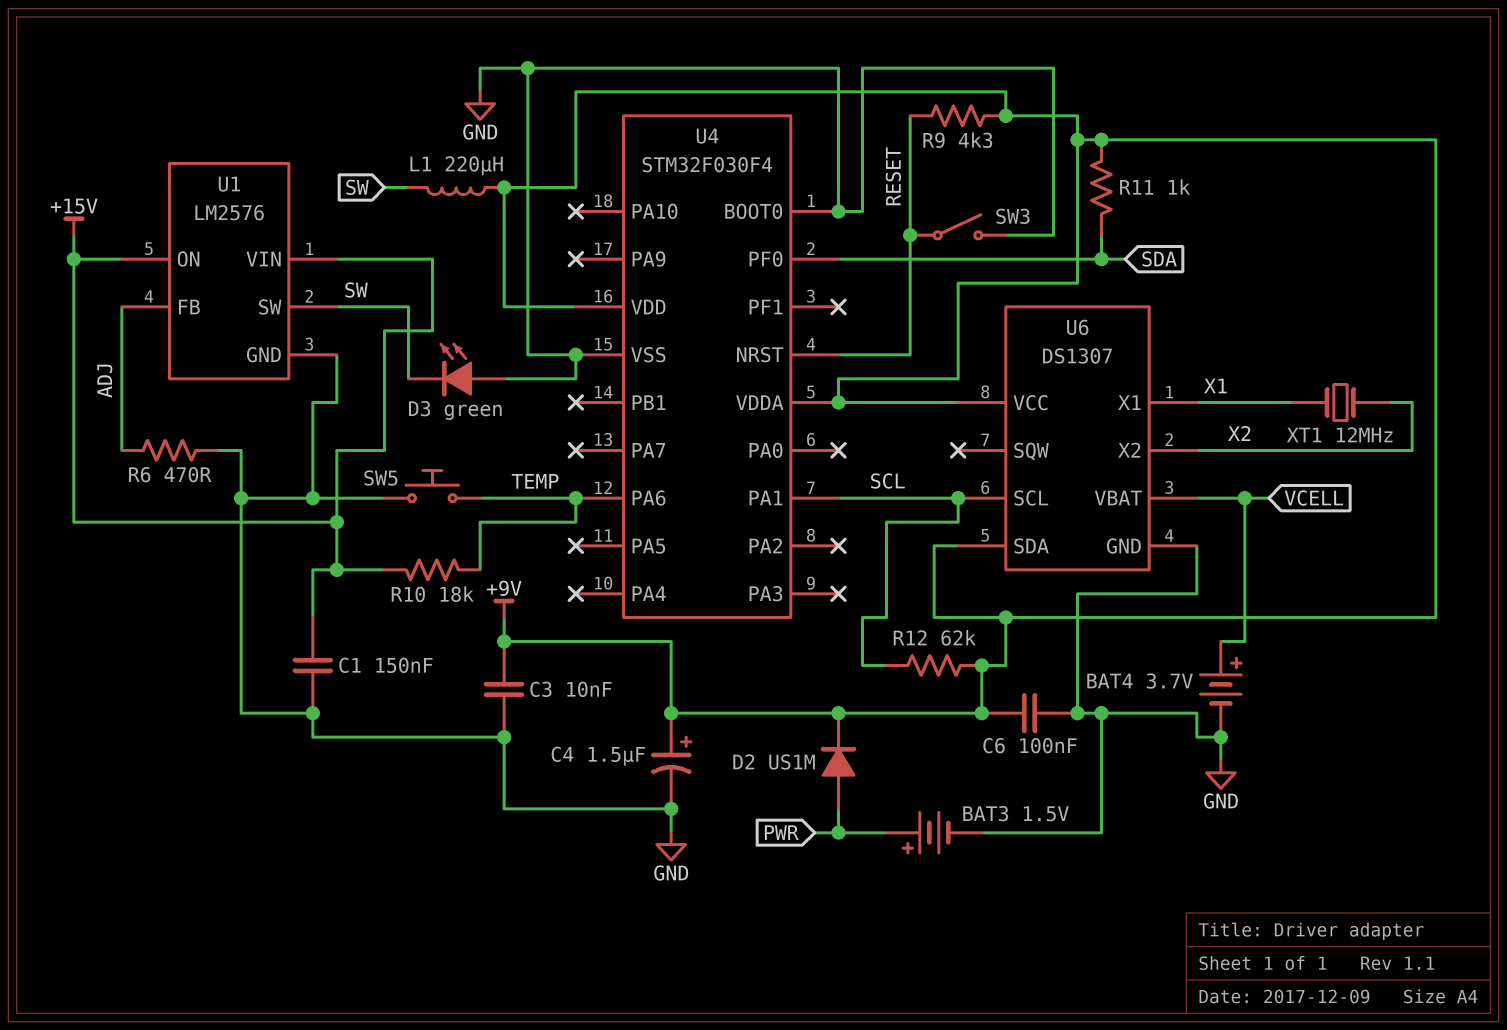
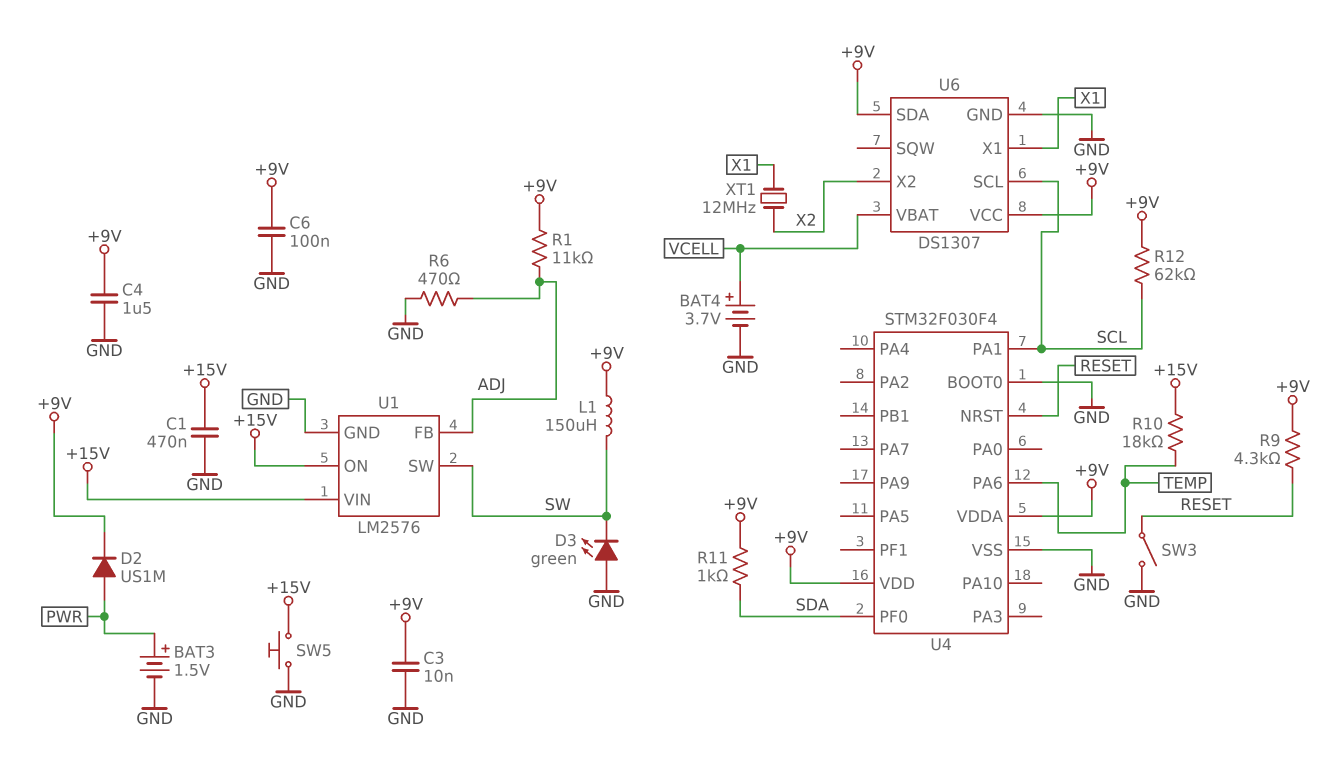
C1: 150nF (+15V, GND) -> 470nF (+15V, GND)
C4: 1.5uF (plus +9V, minus GND) -> 1.5uF (+9V, GND)
L1: 220uH (+9V, SW) -> 150uH (+9V, SW)
R1: none -> 11k (+9V, ADJ)
SW5: button (GND, TEMP) -> button (+15V, GND)

